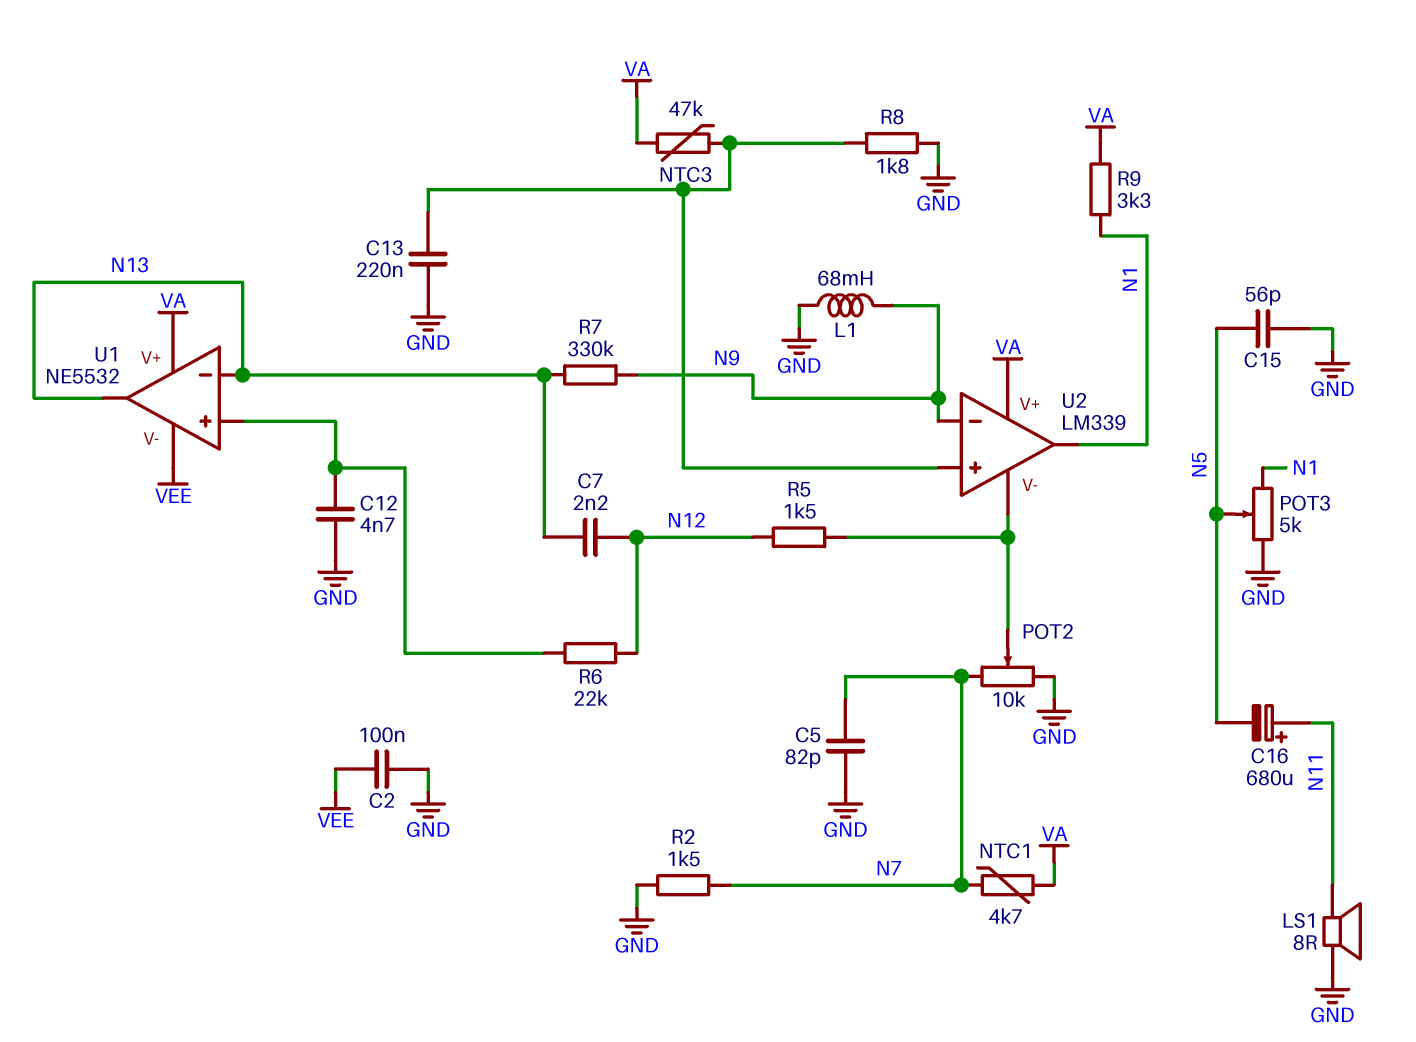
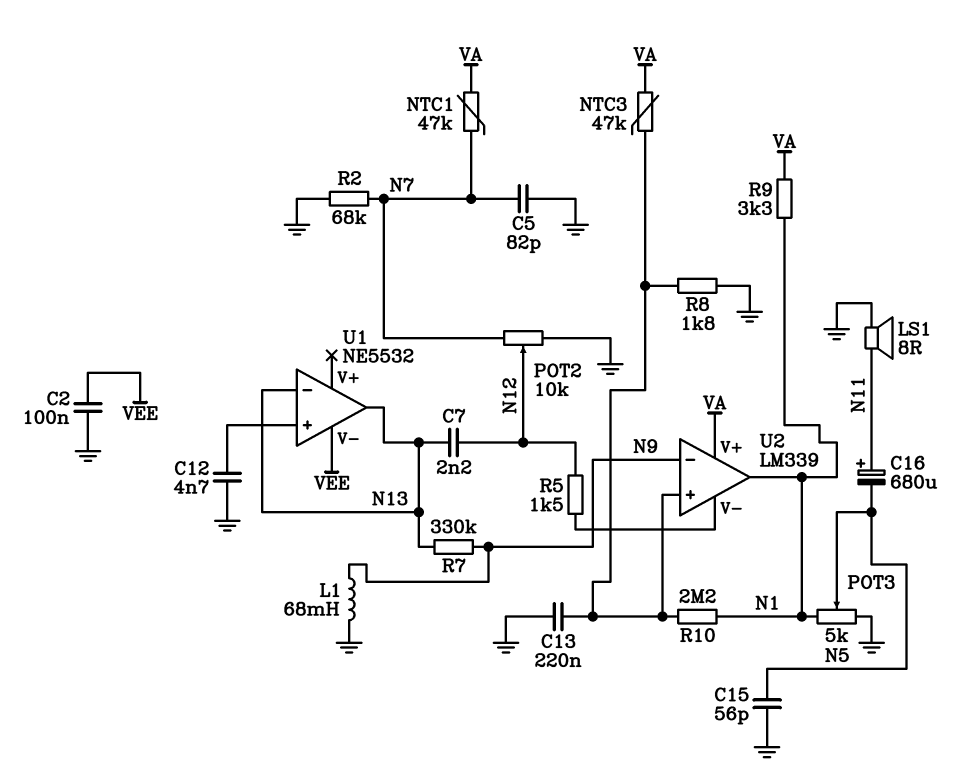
NTC1: 4.7k (N7, VA) -> 47k (N7, VA)
POT2: 10k (GND, N7, wiper U2/V-) -> 10k (GND, N7, wiper N12)
R2: 1.5k (GND, N7) -> 68k (GND, N7)
R6: 22k (N12, U1/in+) -> none
R10: none -> 2.2M (N1, U2/in+)
U1 pin V+: VA -> none

